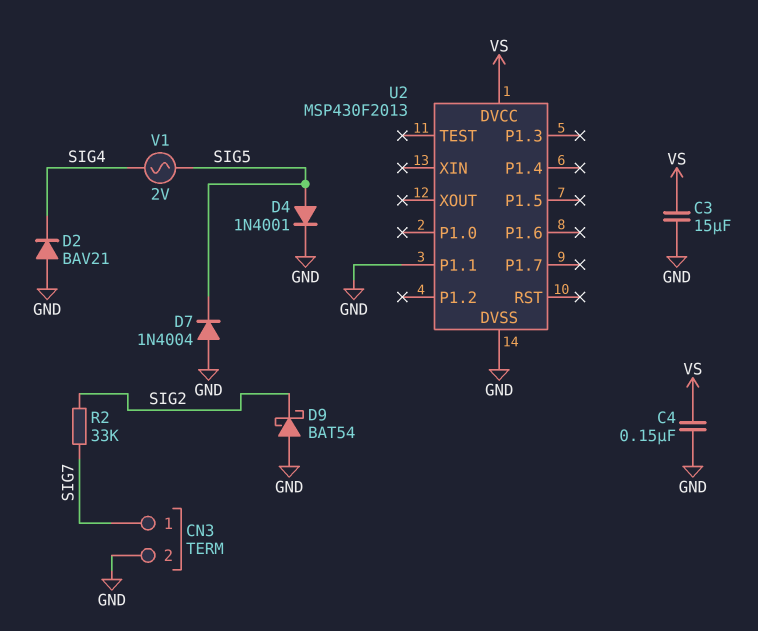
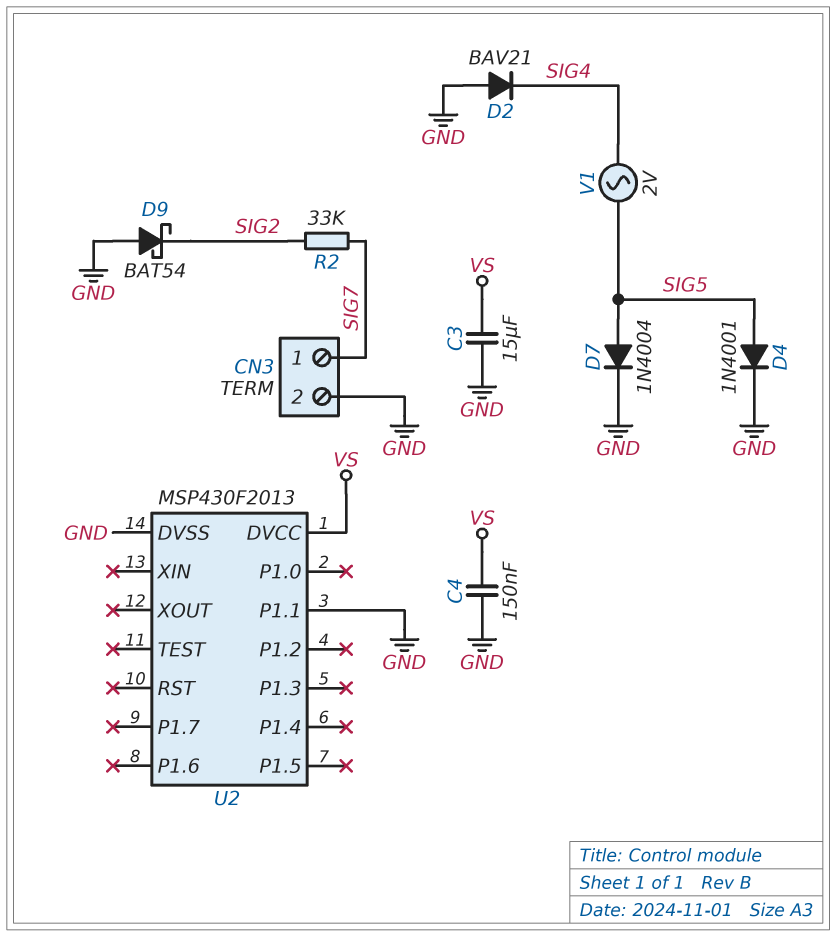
D7: diode 1N4004 (A GND, K SIG5) -> diode 1N4004 (A SIG5, K GND)

